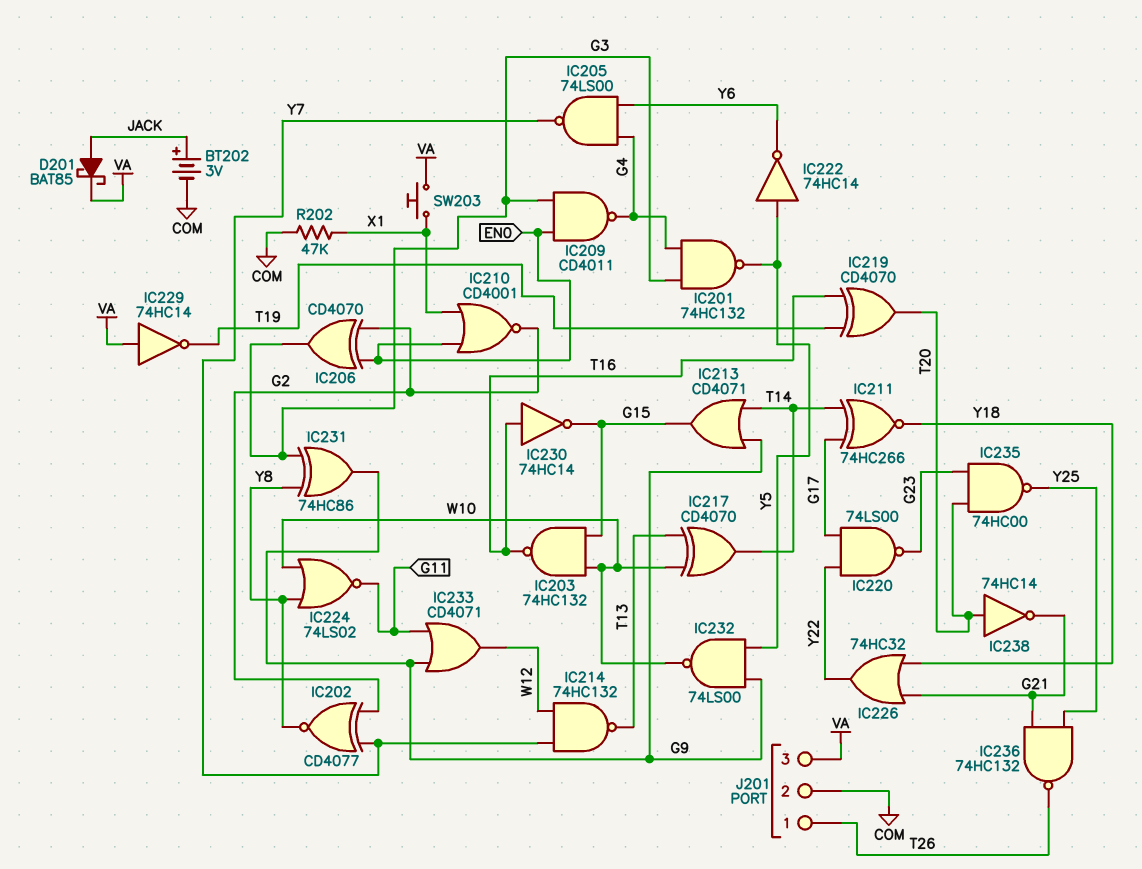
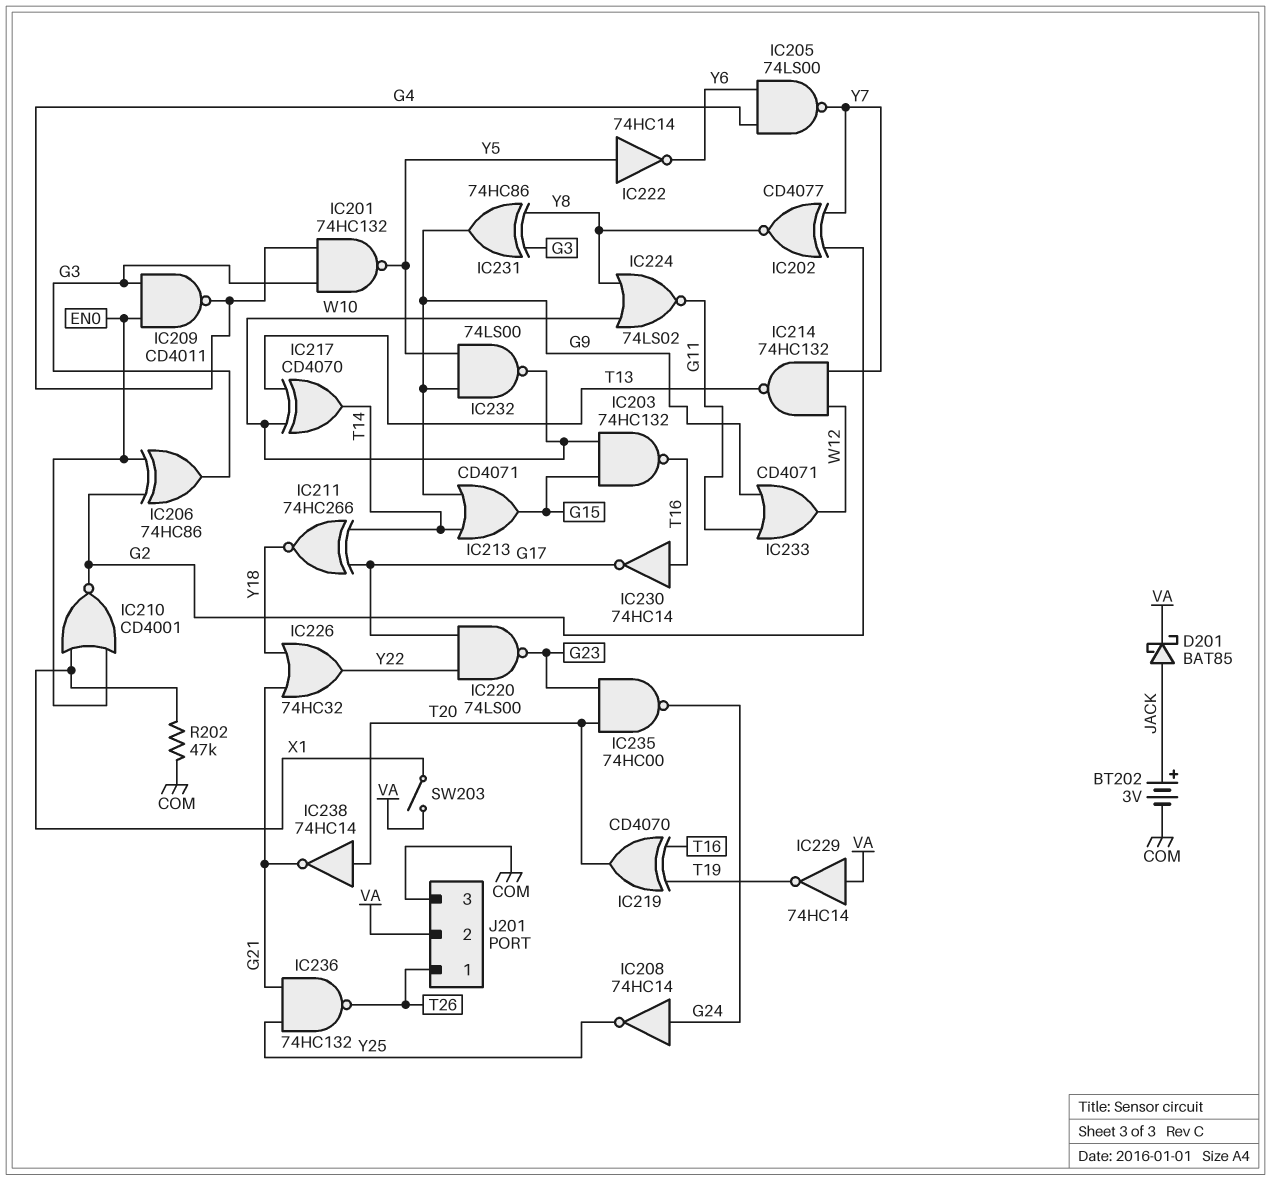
IC206: XOR CD4070 (in EN0, in G2, out G3) -> XOR 74HC86 (in EN0, in G2, out G3)
IC208: none -> NOT 74HC14 (in G24, out Y25)
IC230: NOT 74HC14 (in T16, out G15) -> NOT 74HC14 (in T16, out G17)
IC235: NAND 74HC00 (in G23, in T20, out Y25) -> NAND 74HC00 (in G23, in T20, out G24)
J201 pin 2: COM -> VA
J201 pin 3: VA -> COM
SW203: button (VA, X1) -> switch (VA, X1)

